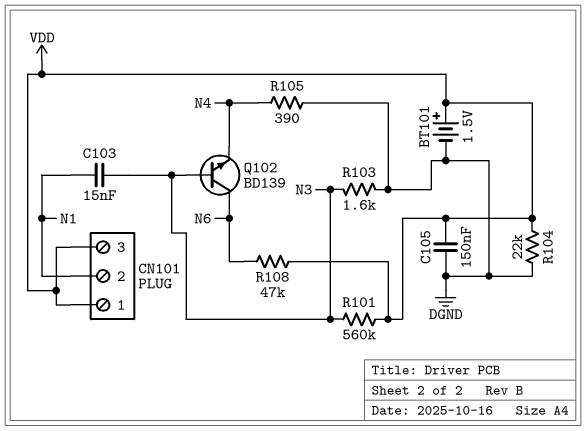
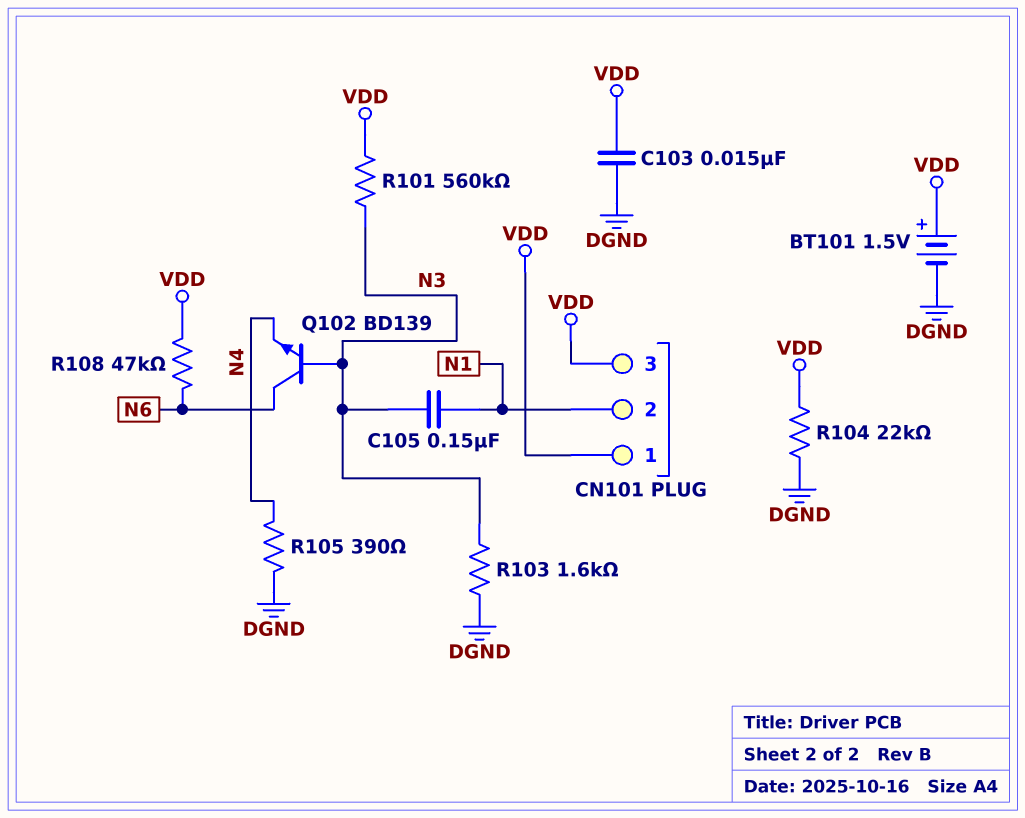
C103: 15nF (N1, N3) -> 15nF (DGND, VDD)
C105: 150nF (DGND, VDD) -> 150nF (N1, N3)

